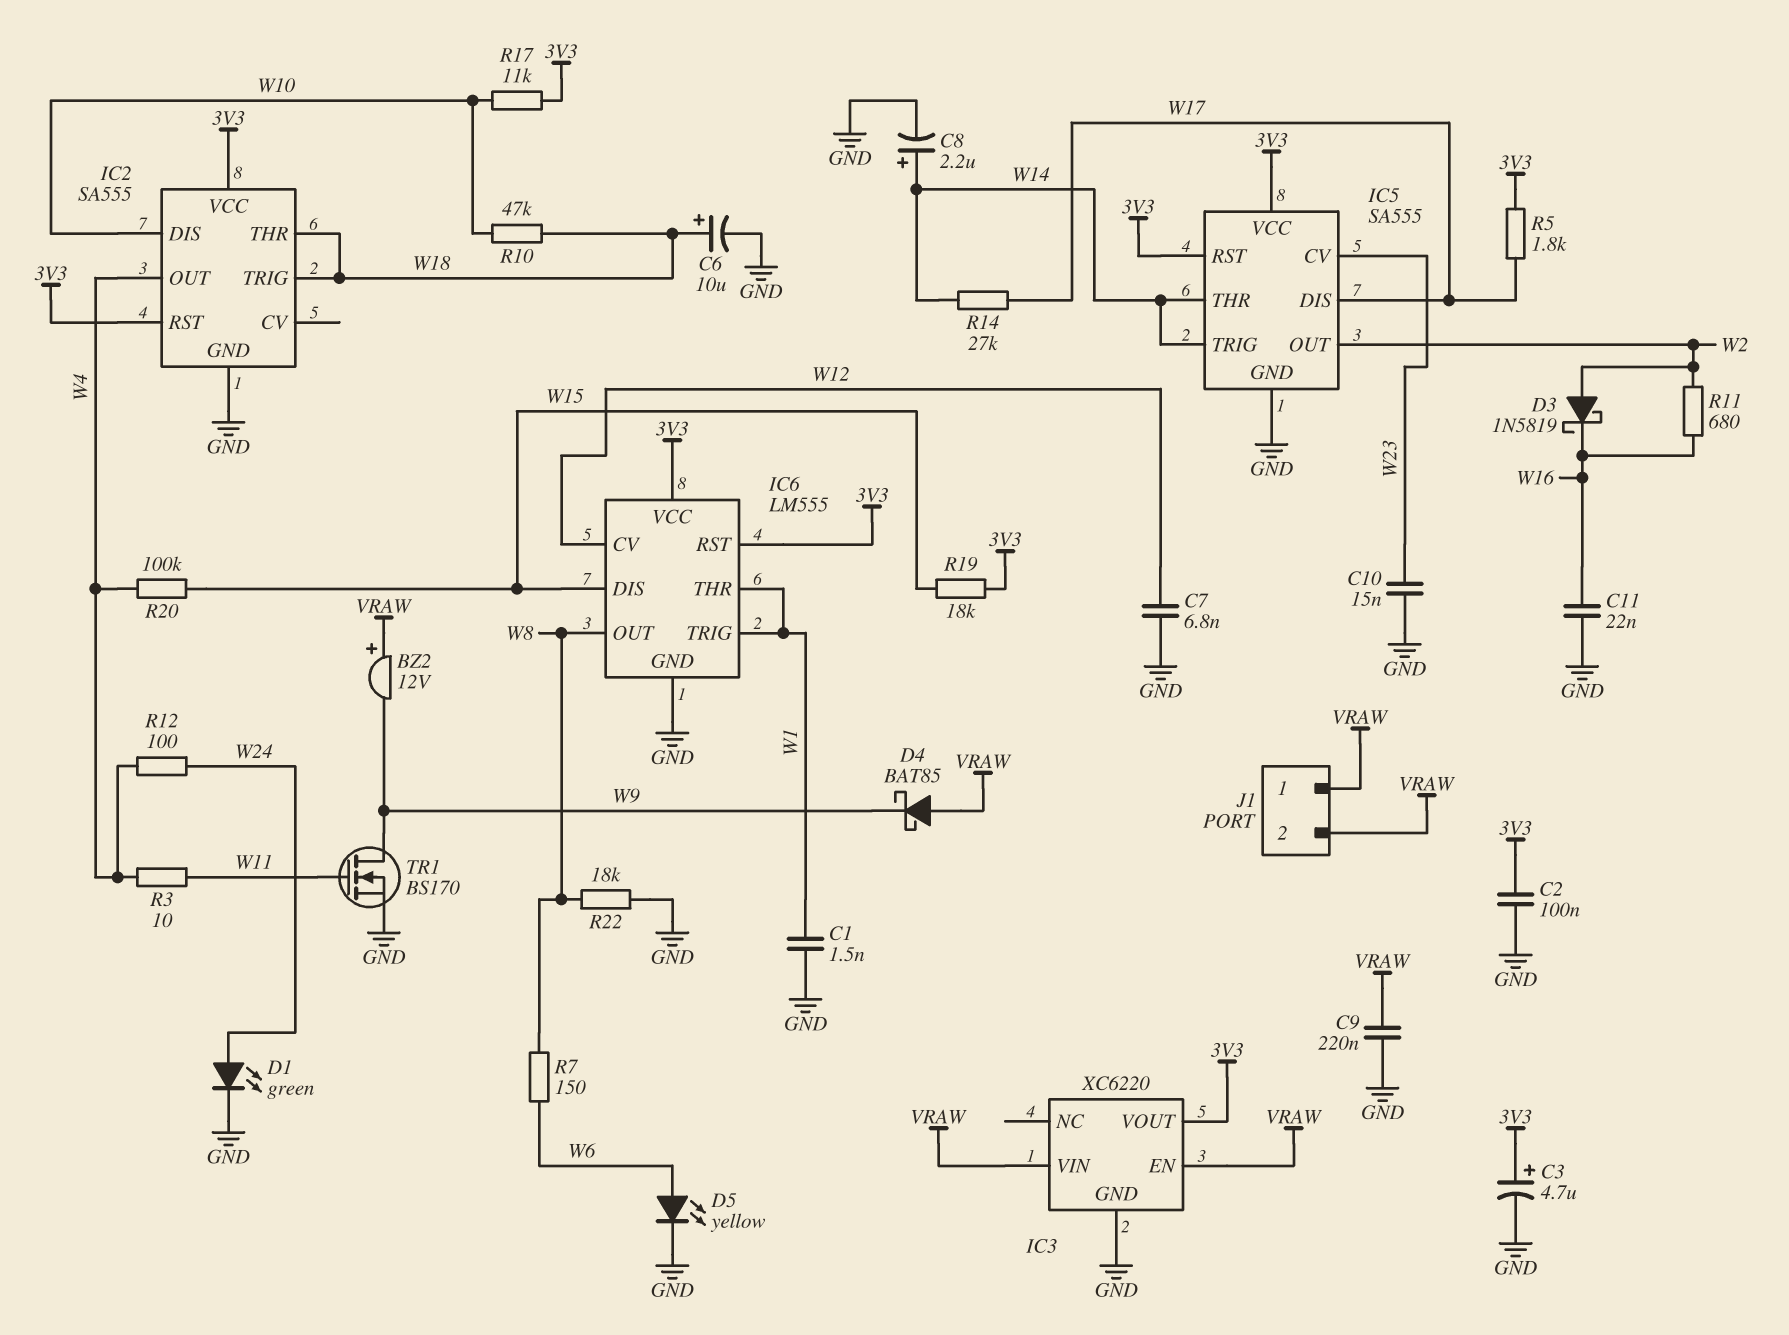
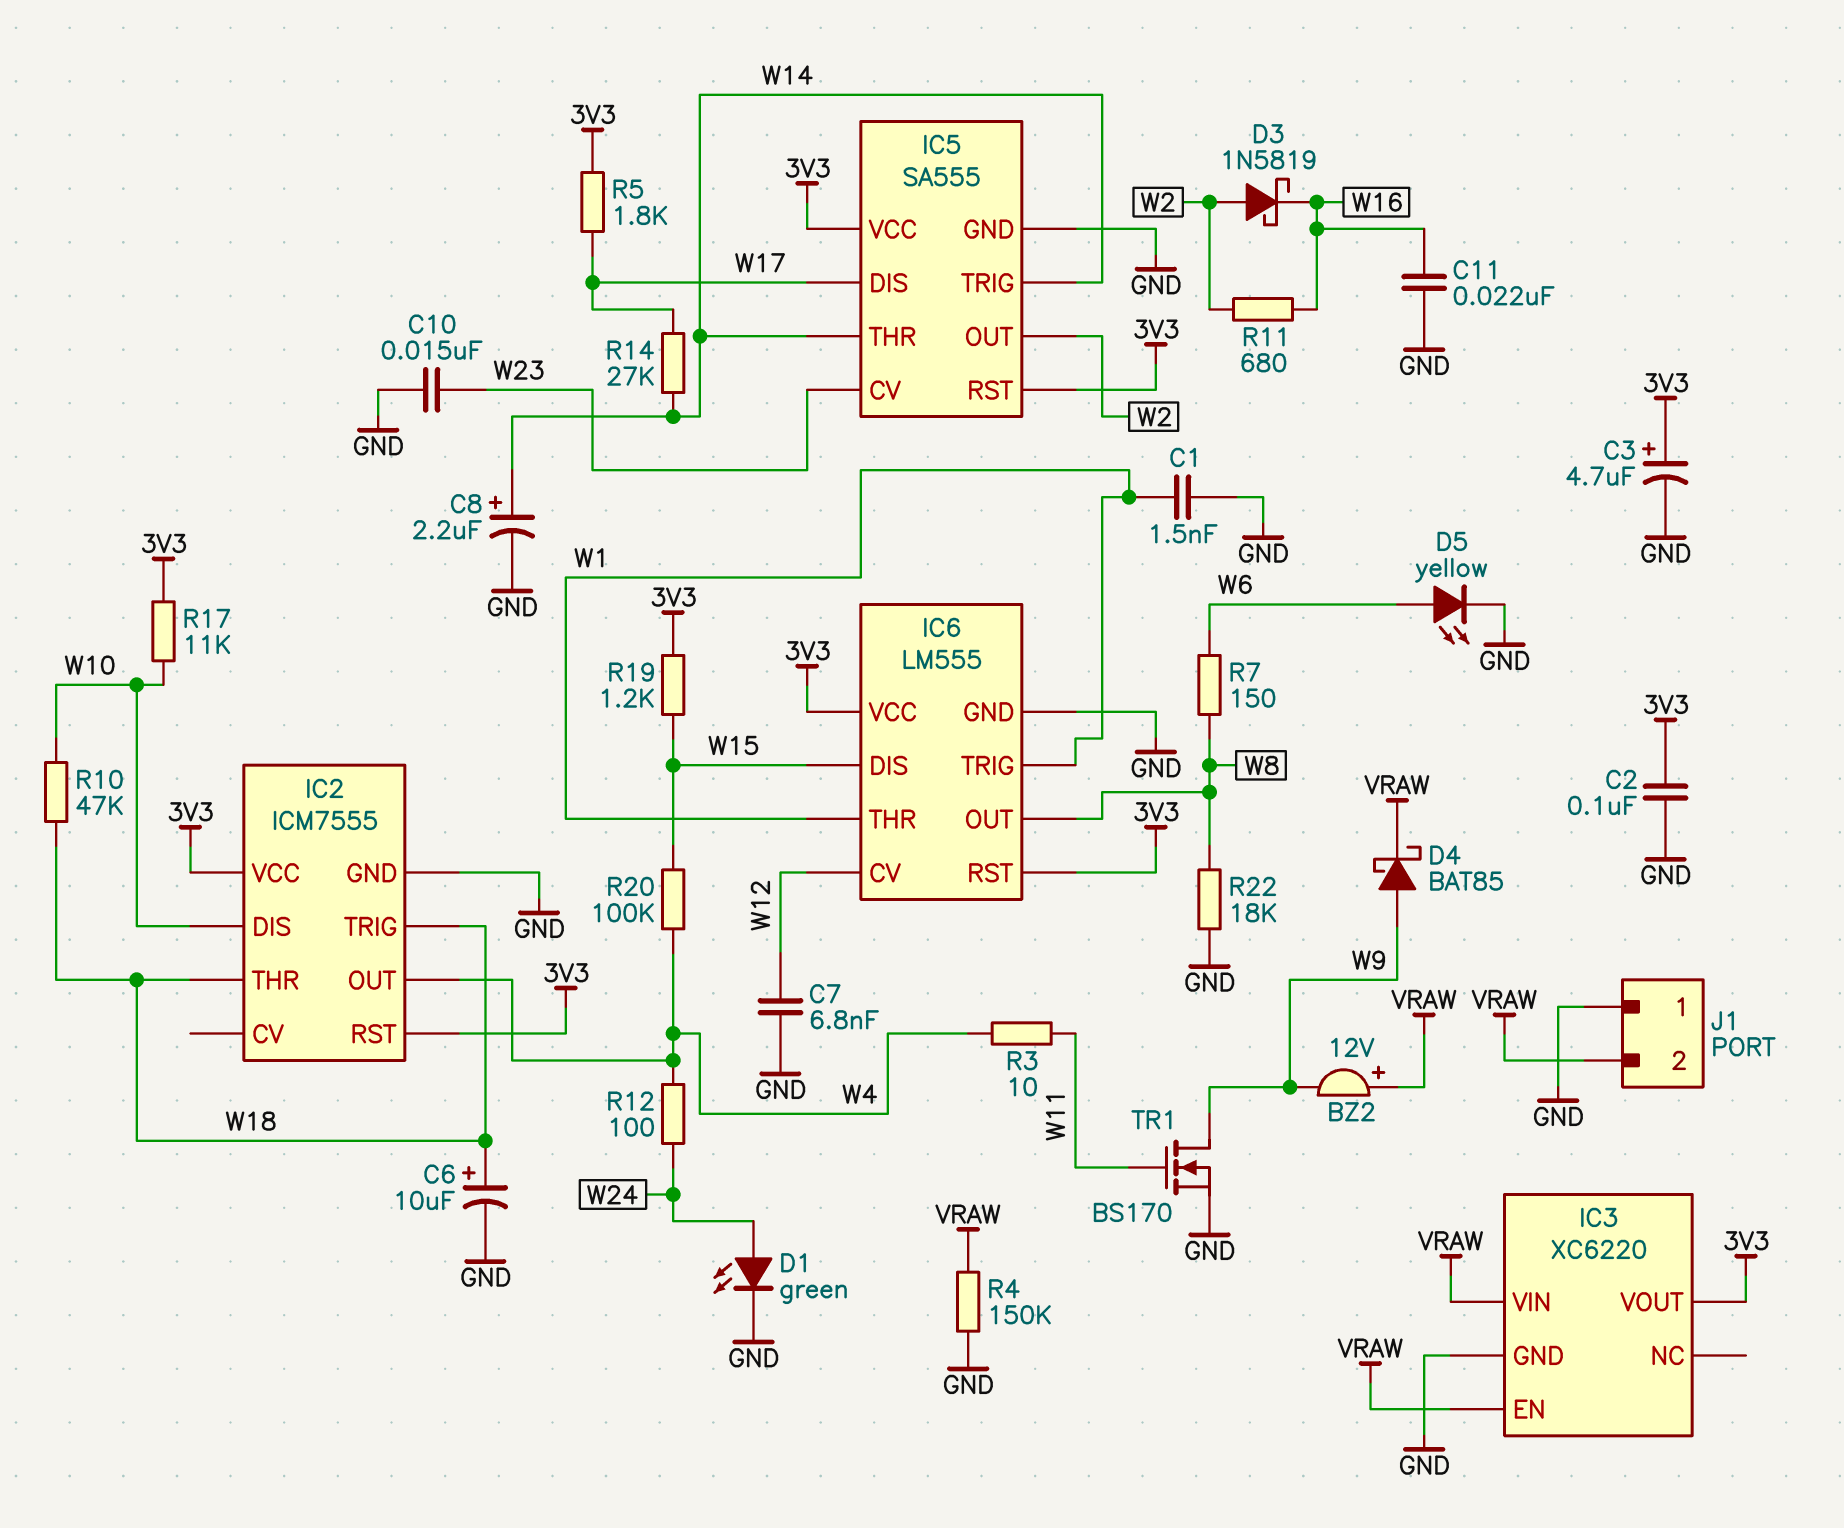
C9: 220nF (GND, VRAW) -> none
D4: schottky BAT85 (A VRAW, K W9) -> schottky BAT85 (A W9, K VRAW)
IC2: SA555 -> ICM7555
J1 pin 1: VRAW -> GND
R4: none -> 150k (GND, VRAW)
R19: 18k (3V3, W15) -> 1.2k (3V3, W15)

